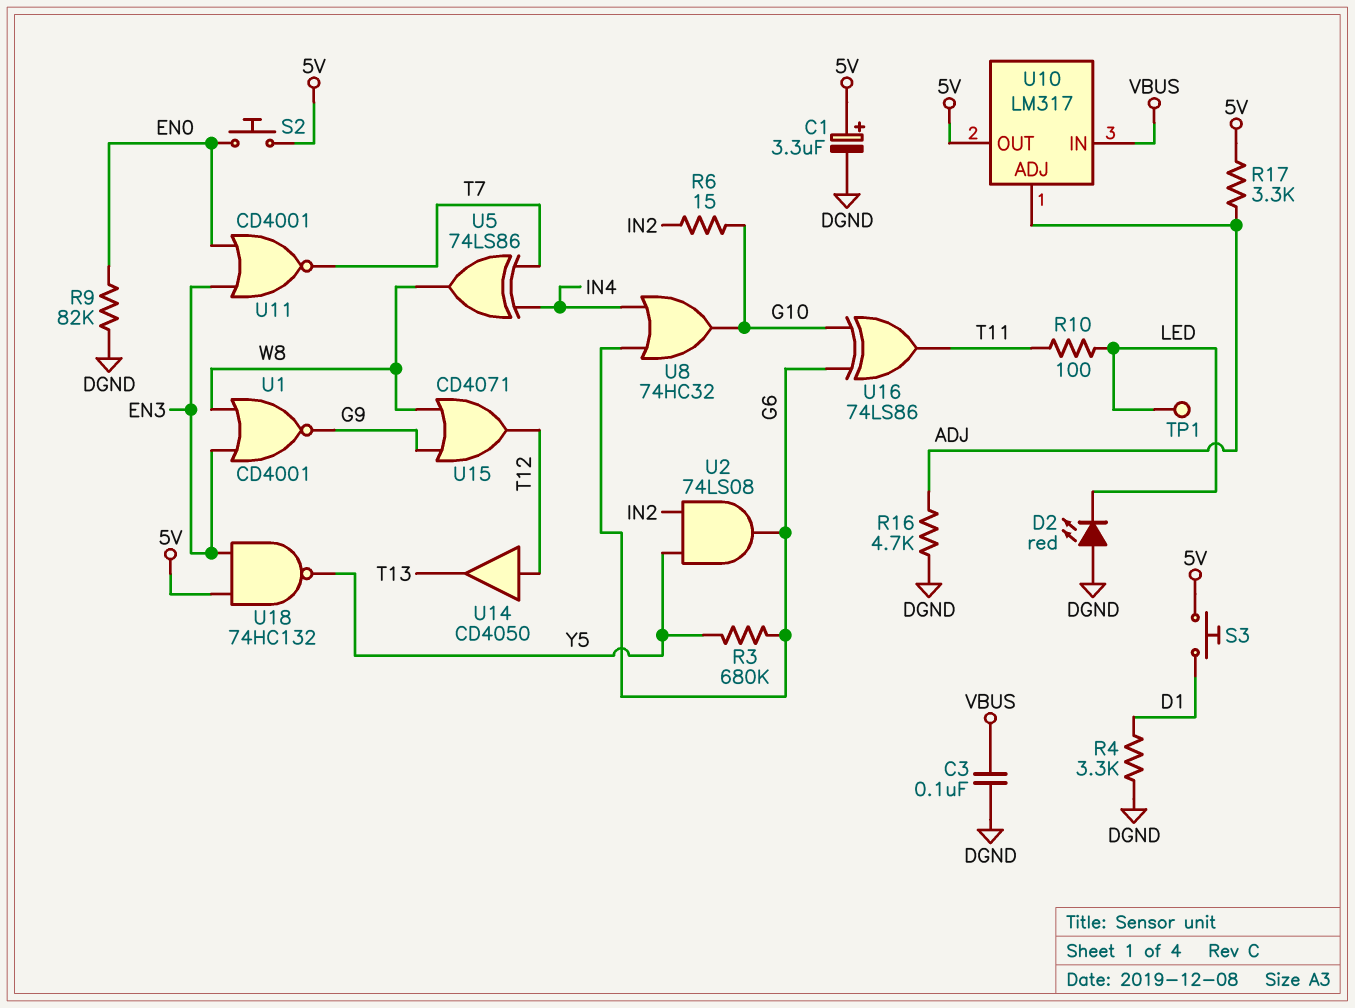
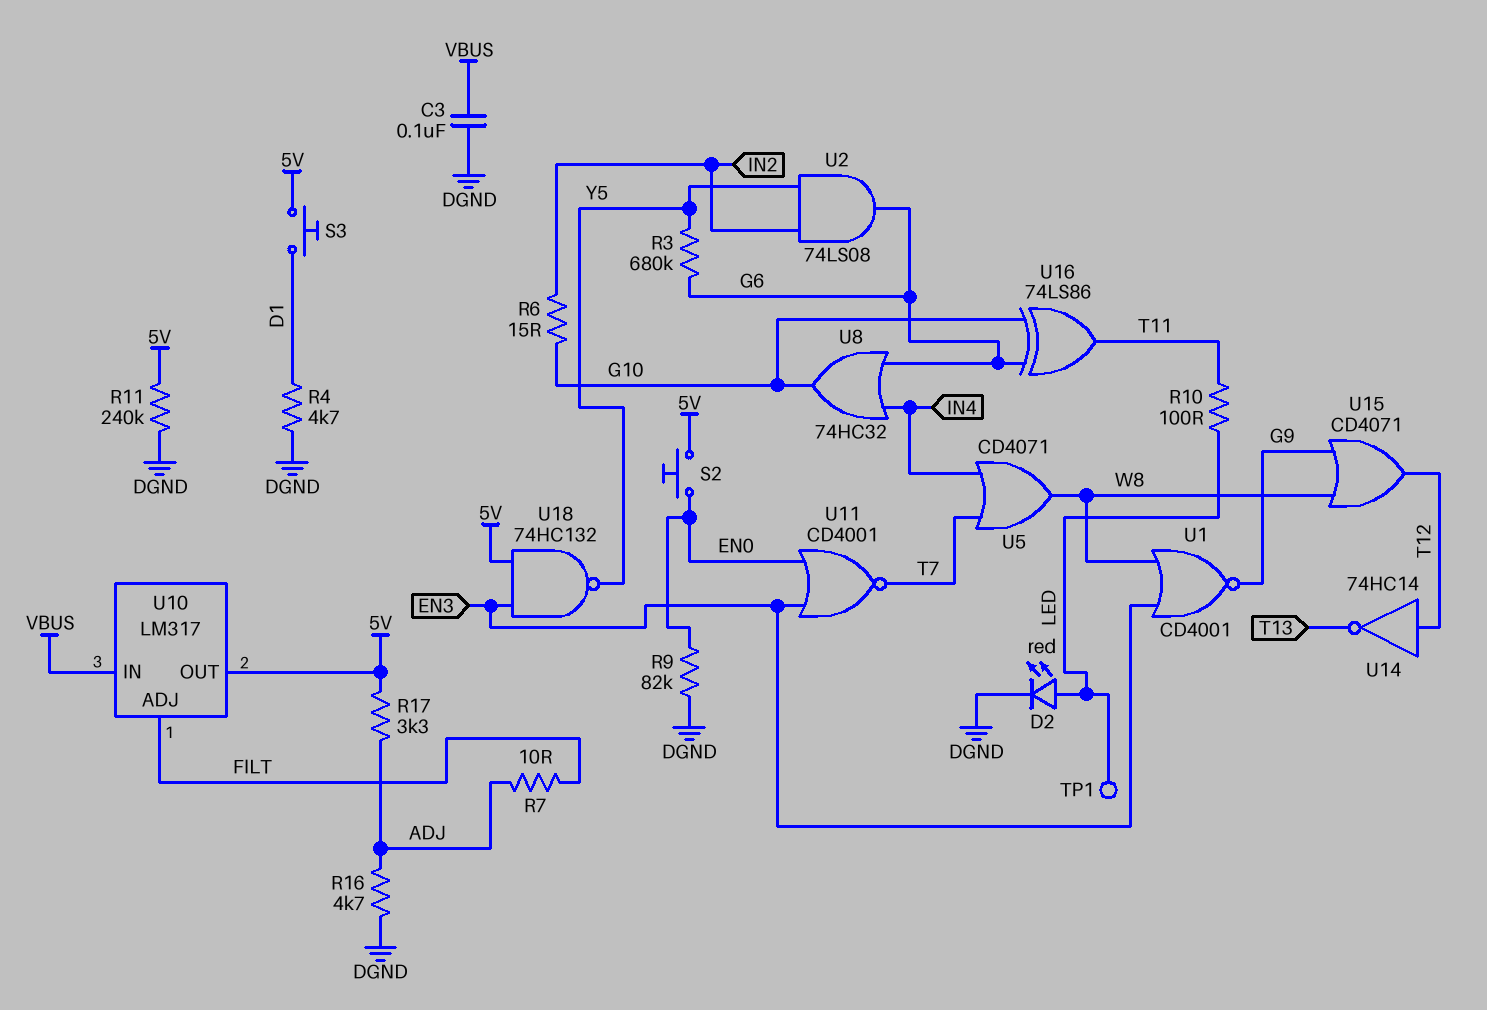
C1: 3.3uF (plus 5V, minus DGND) -> none
D2: LED red (A DGND, K LED) -> LED red (A LED, K DGND)
R4: 3.3k (D1, DGND) -> 4.7k (D1, DGND)
R7: none -> 10 (ADJ, FILT)
R11: none -> 240k (5V, DGND)
U5: XOR 74LS86 (in IN4, in T7, out W8) -> OR CD4071 (in IN4, in T7, out W8)
U10 pin ADJ: ADJ -> FILT
U14: buffer CD4050 (in T12, out T13) -> NOT 74HC14 (in T12, out T13)

